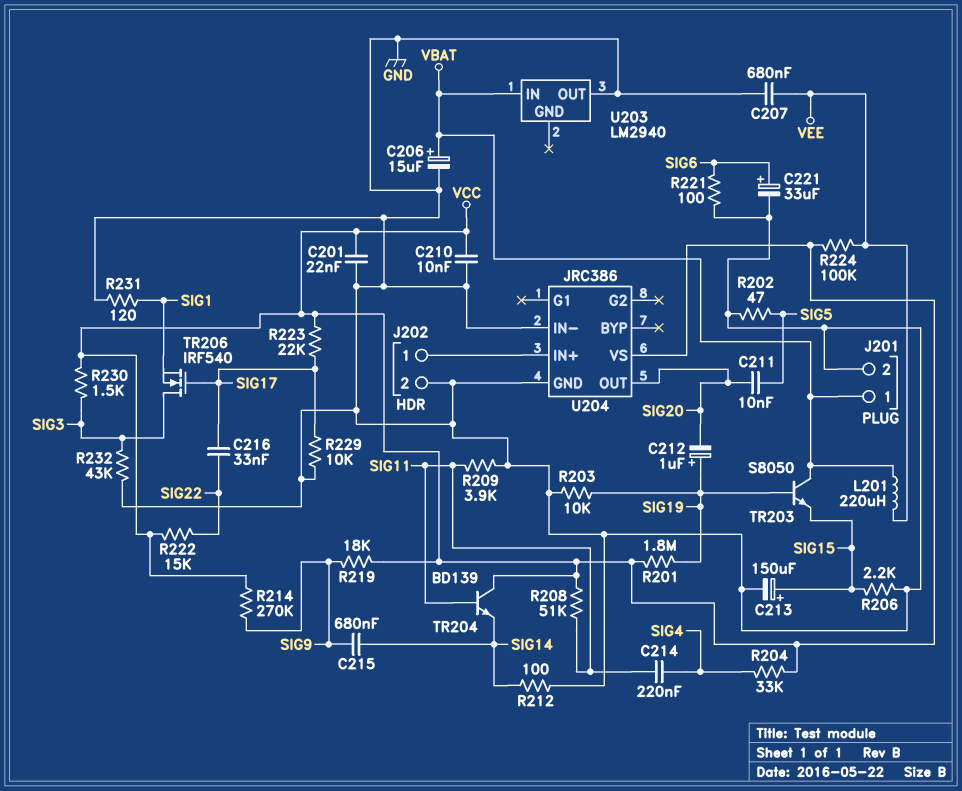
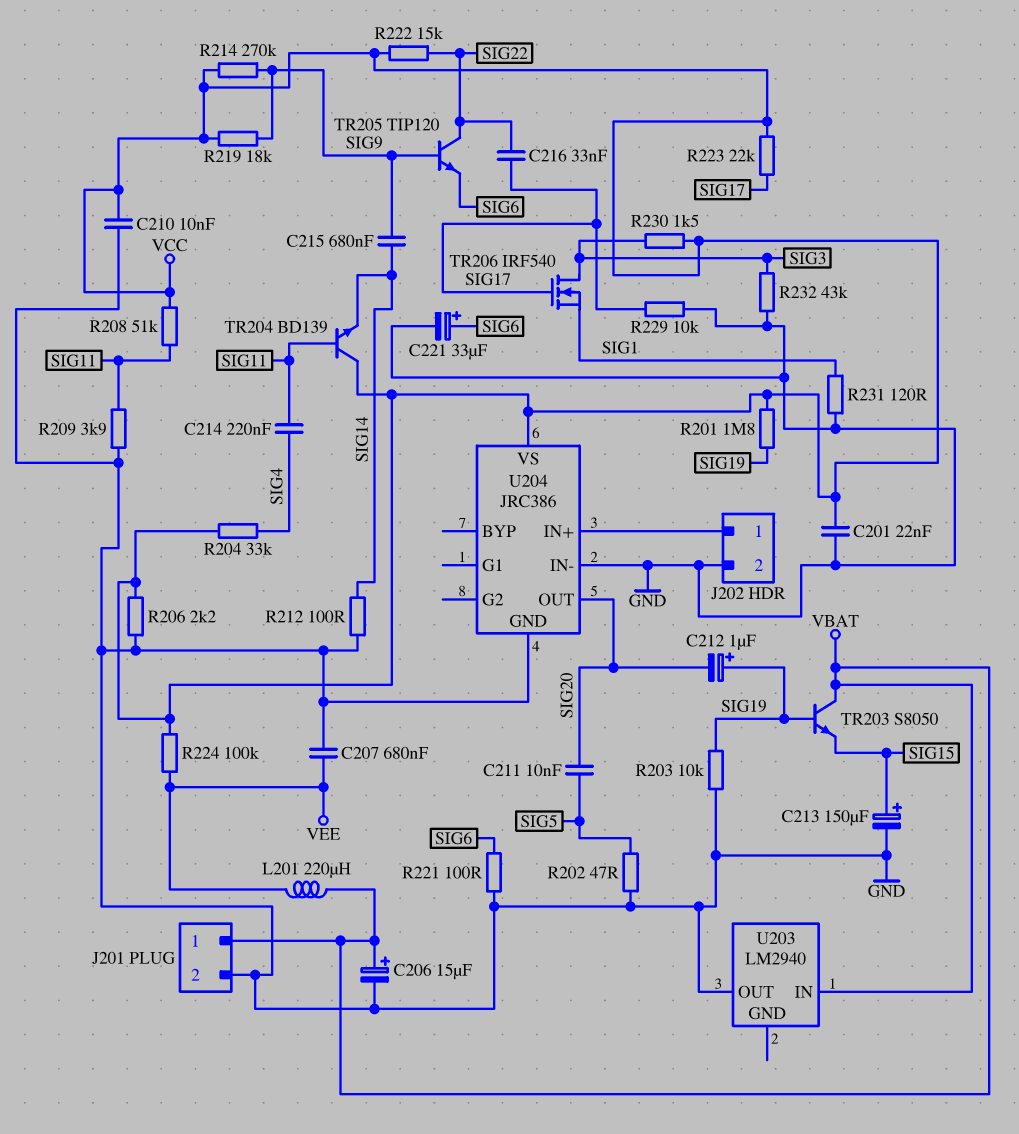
R206: 2.2k (GND, SIG15) -> 2.2k (GND, VCC)
TR205: none -> NPN TIP120 (B SIG9, C SIG22, E SIG6)

